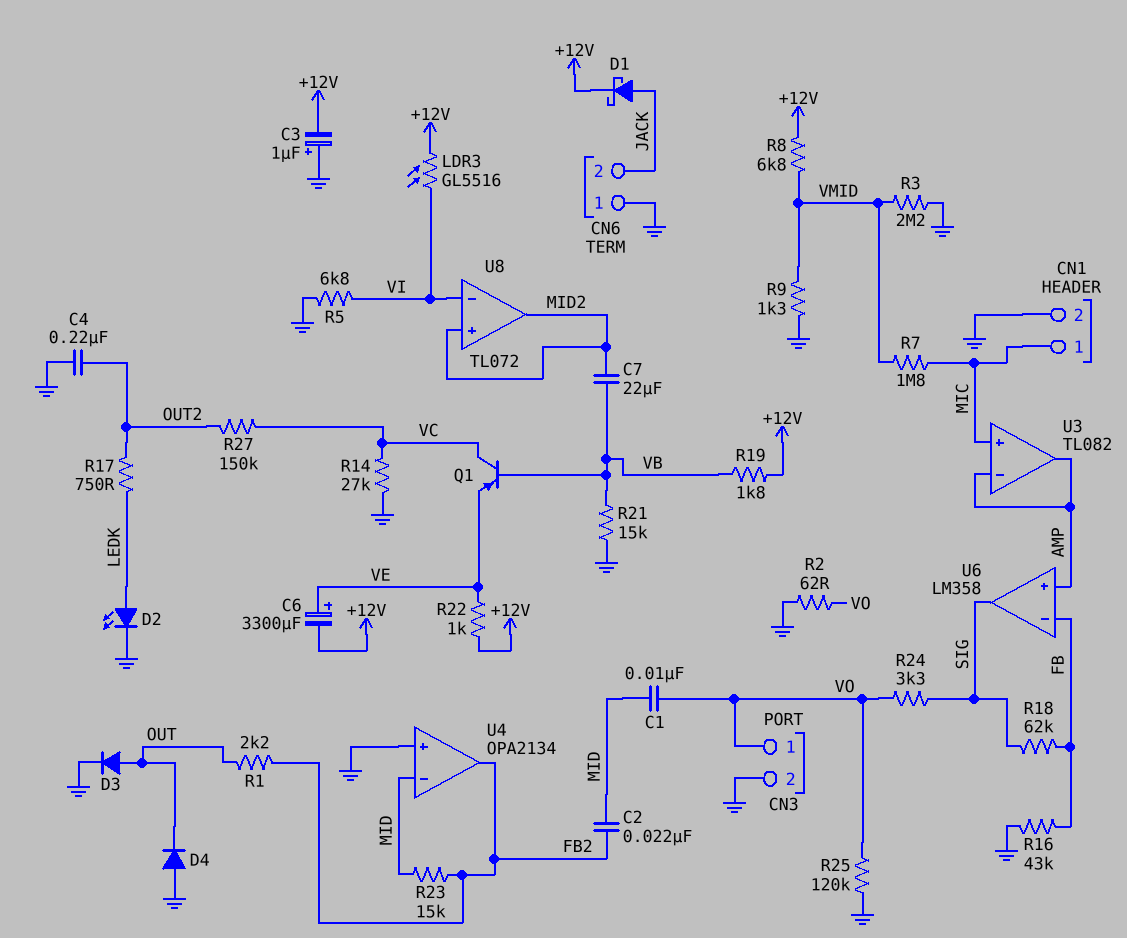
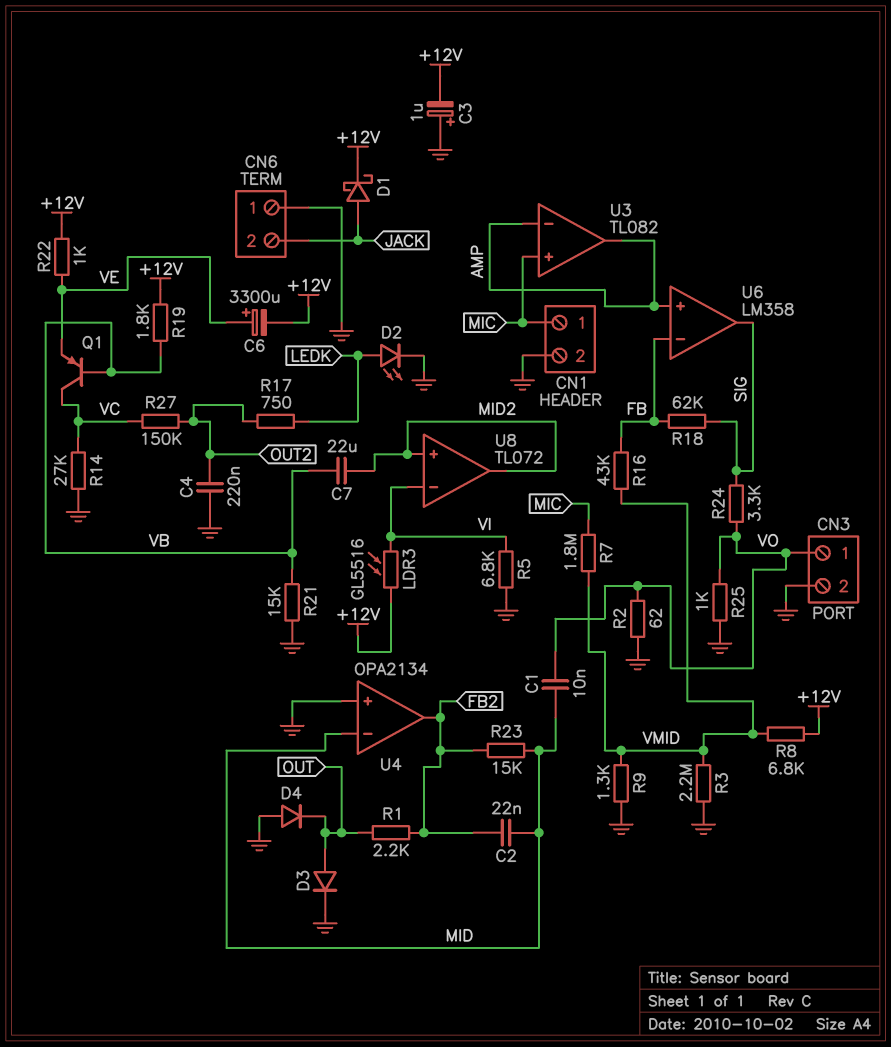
R16: 43k (FB, GND) -> 43k (FB, VMID)
R25: 120k (GND, VO) -> 1k (GND, VO)

